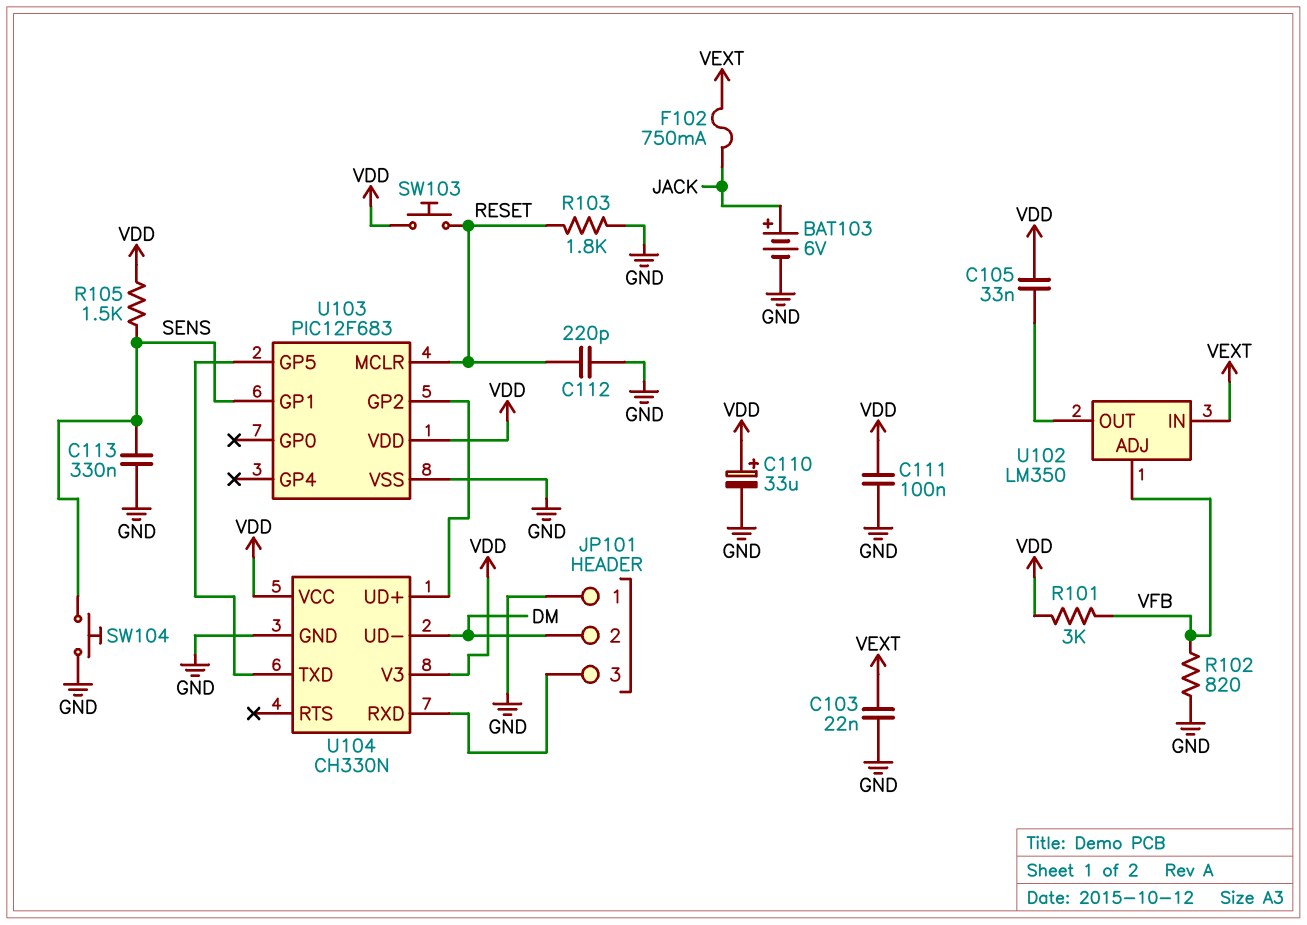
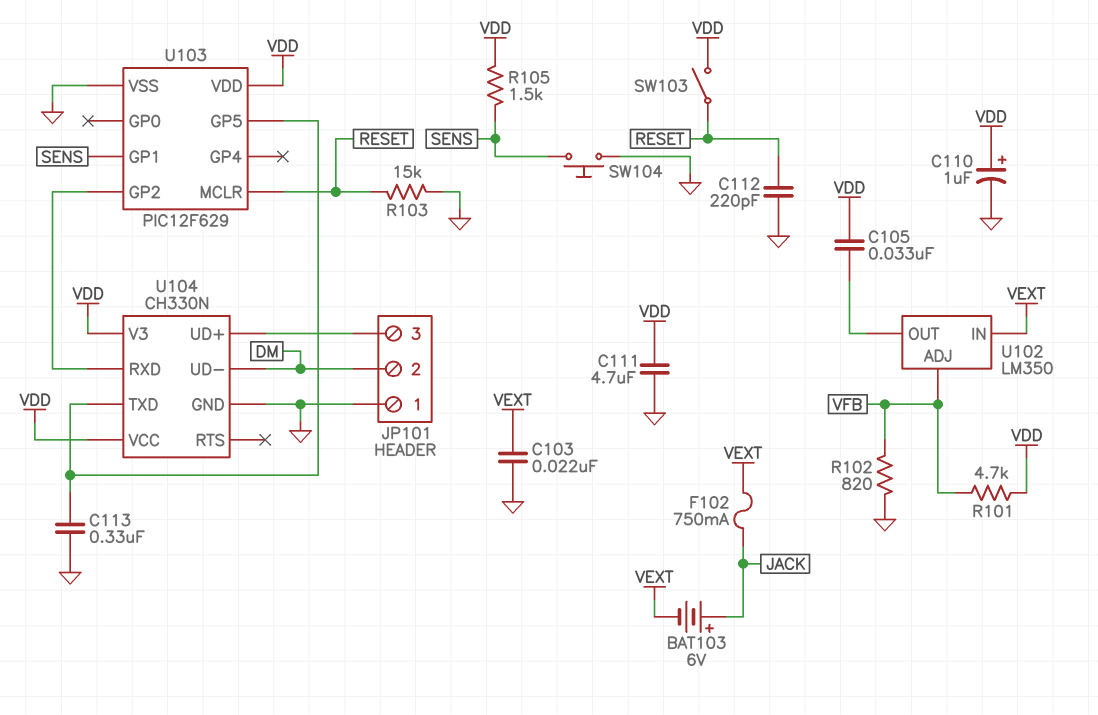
BAT103: 6V (plus JACK, minus GND) -> 6V (plus JACK, minus VEXT)
C110: 33uF (plus VDD, minus GND) -> 1uF (plus VDD, minus GND)
C111: 100nF (GND, VDD) -> 4.7uF (GND, VDD)
C113: 330nF (GND, SENS) -> 330nF (GND, U103/GP5)
R101: 3k (VDD, VFB) -> 4.7k (VDD, VFB)
R103: 1.8k (GND, RESET) -> 15k (GND, RESET)
SW103: button (RESET, VDD) -> switch (RESET, VDD)
U103: PIC12F683 -> PIC12F629
U104 pin RXD: JP101/3 -> U103/GP2
U104 pin UD+: U103/GP2 -> JP101/3

